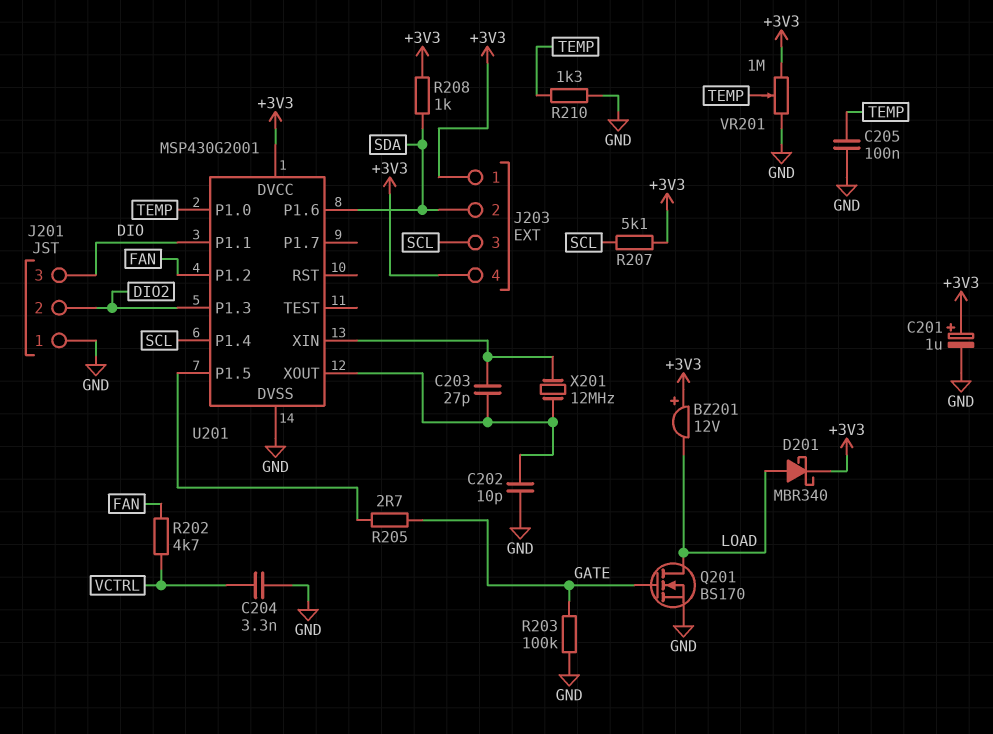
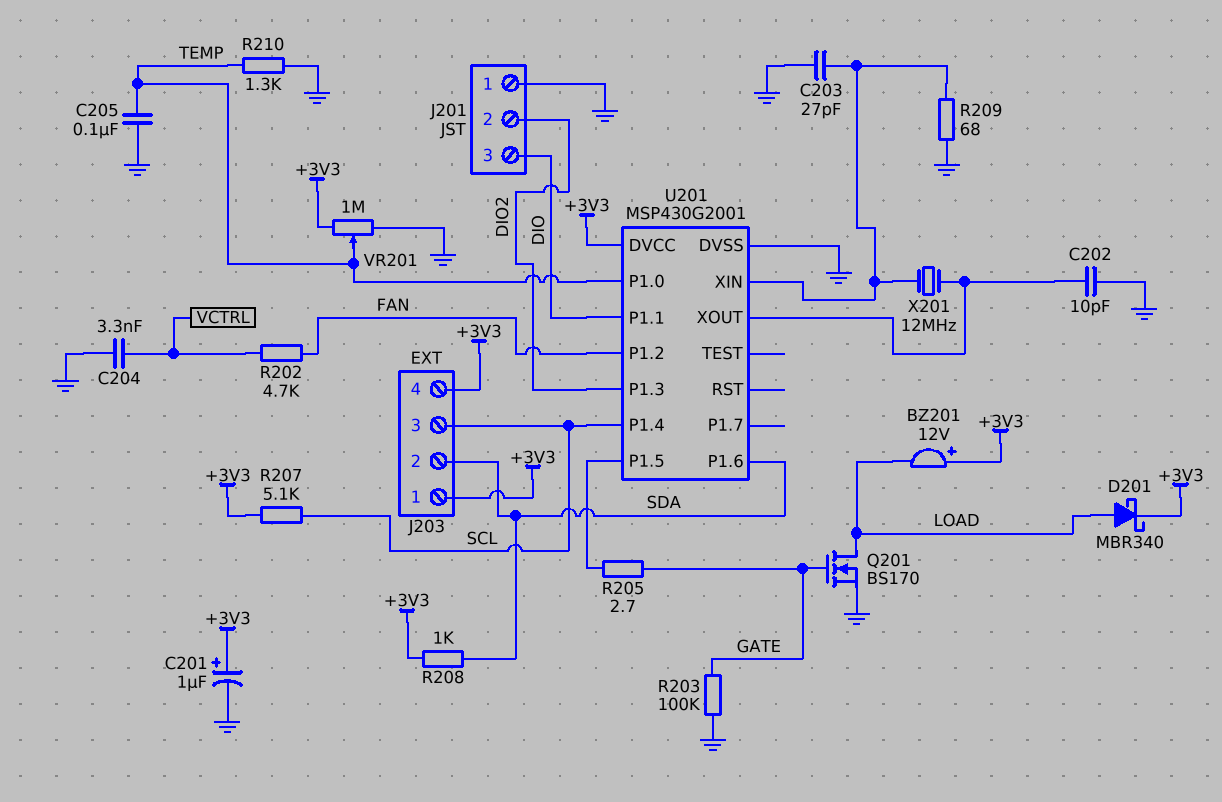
C203: 27pF (U201/XIN, U201/XOUT) -> 27pF (GND, U201/XIN)
R209: none -> 68 (GND, U201/XIN)

